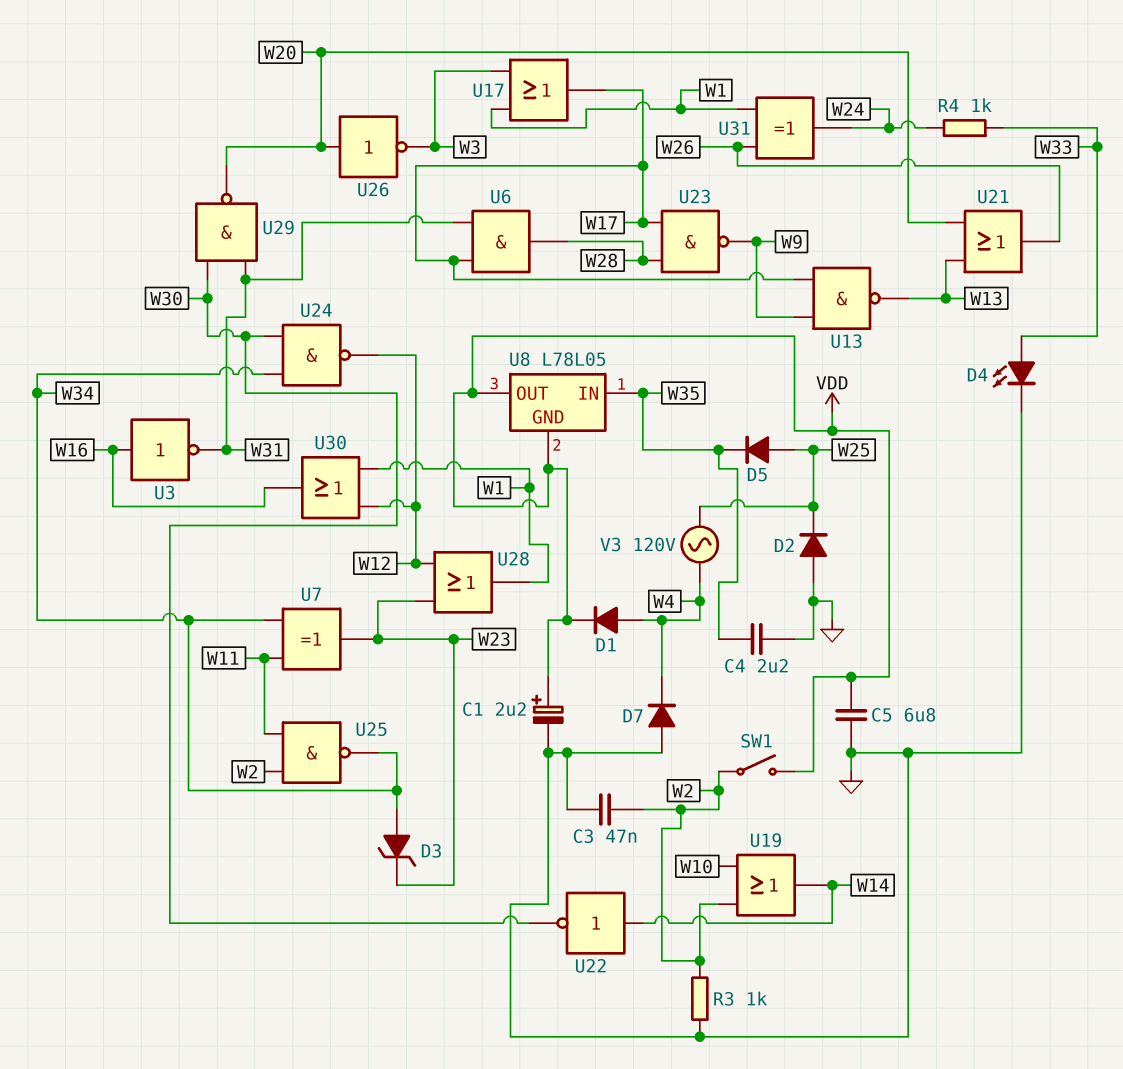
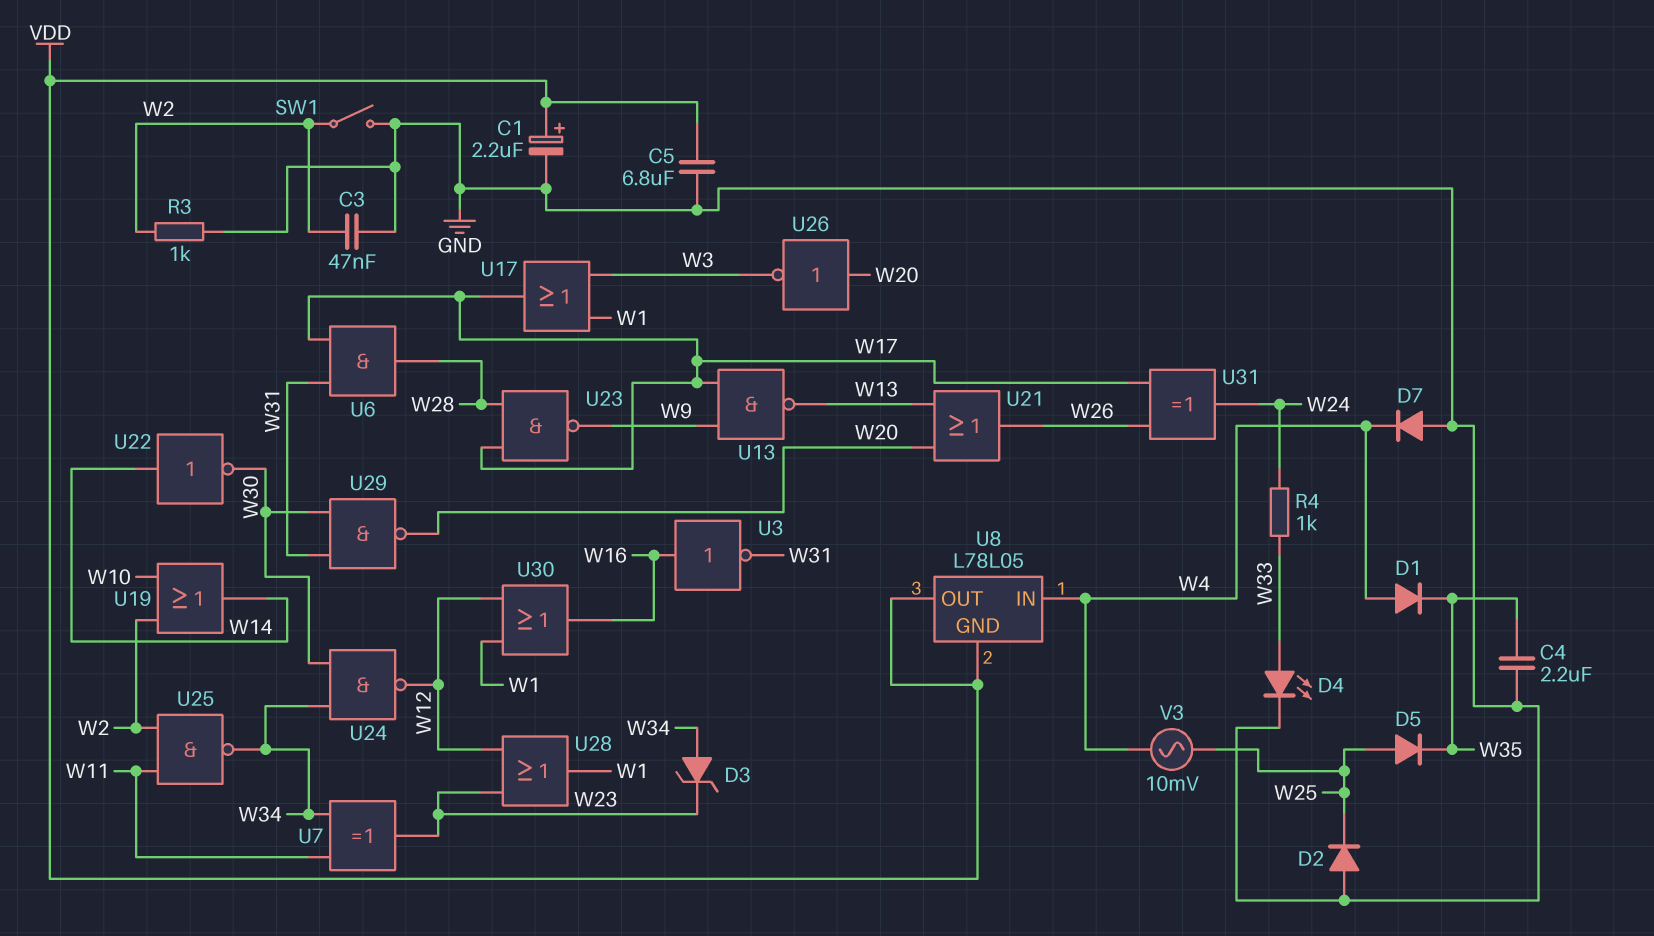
D1: diode (A W4, K VDD) -> diode (A W4, K W35)
SW1: switch (VDD, W2) -> switch (GND, W2)
U8 pin IN: W35 -> W4
U31: XOR (in W1, in W26, out W24) -> XOR (in W17, in W26, out W24)
V3: AC 120V (W4, W25) -> AC 10mV (W4, W25)

